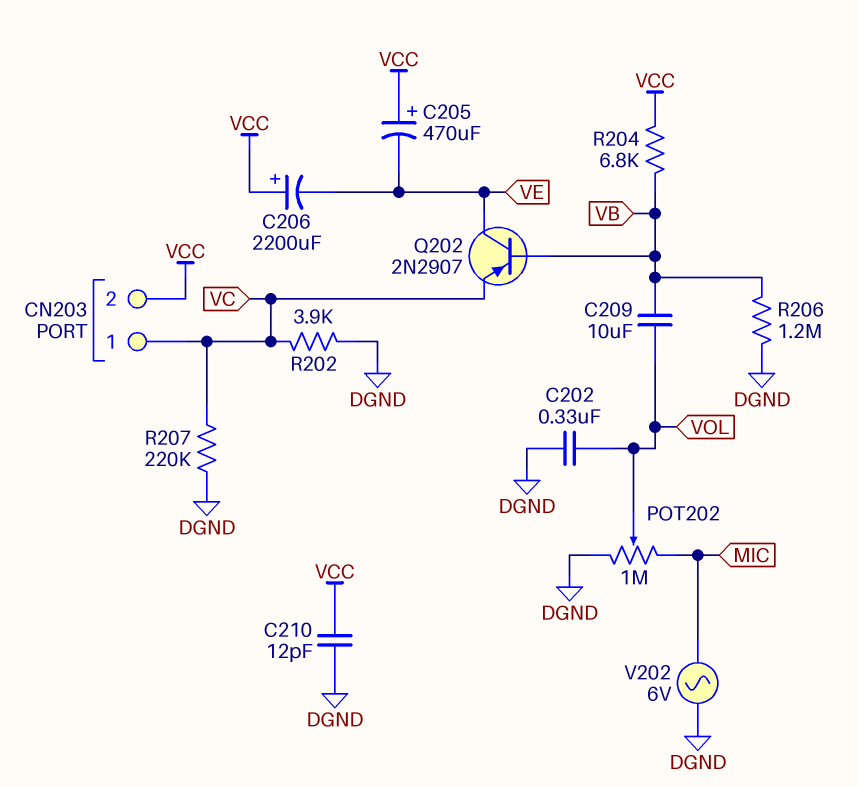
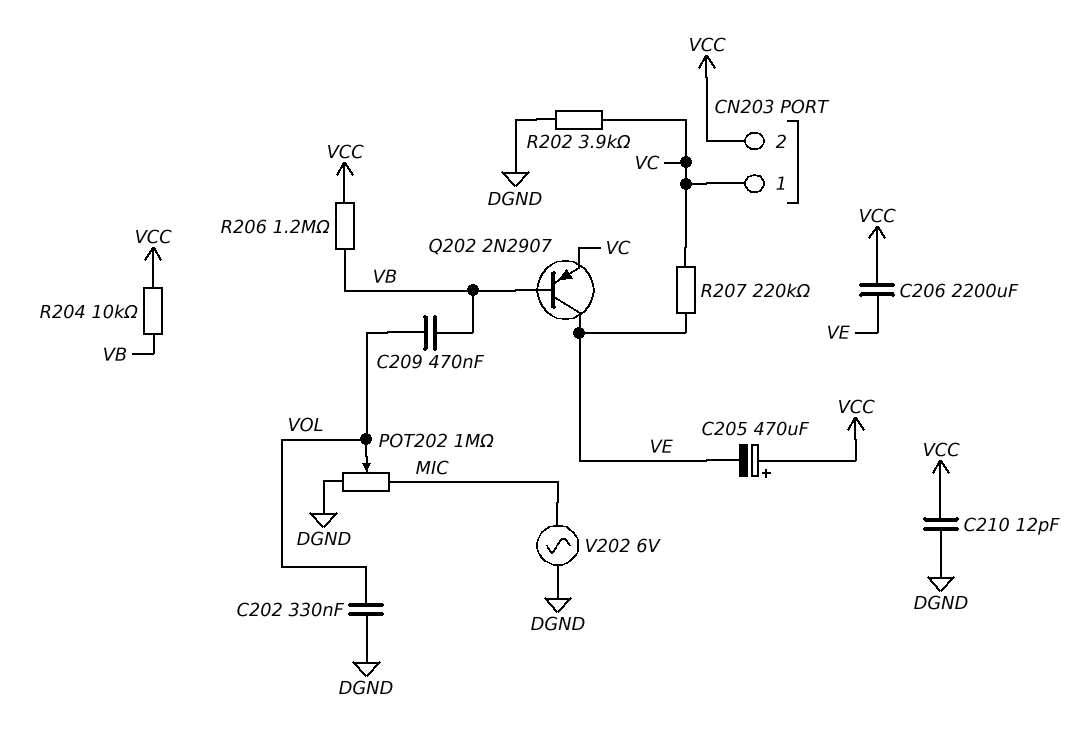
C206: 2200uF (plus VCC, minus VE) -> 2200uF (VCC, VE)
C209: 10uF (VB, VOL) -> 470nF (VB, VOL)
R204: 6.8k (VB, VCC) -> 10k (VB, VCC)
R206: 1.2M (DGND, VB) -> 1.2M (VB, VCC)
R207: 220k (DGND, VC) -> 220k (VC, VE)

